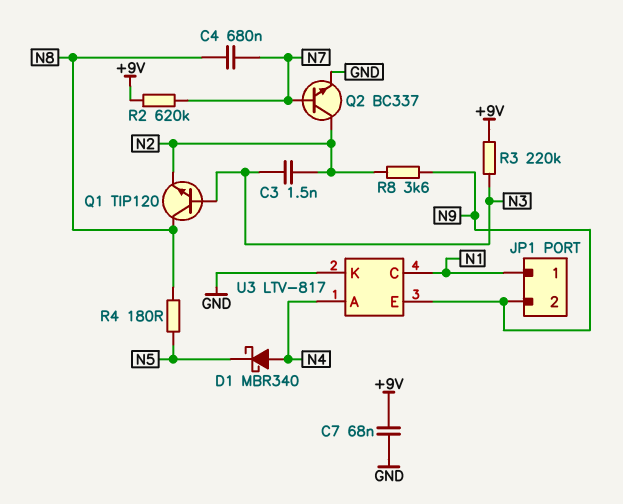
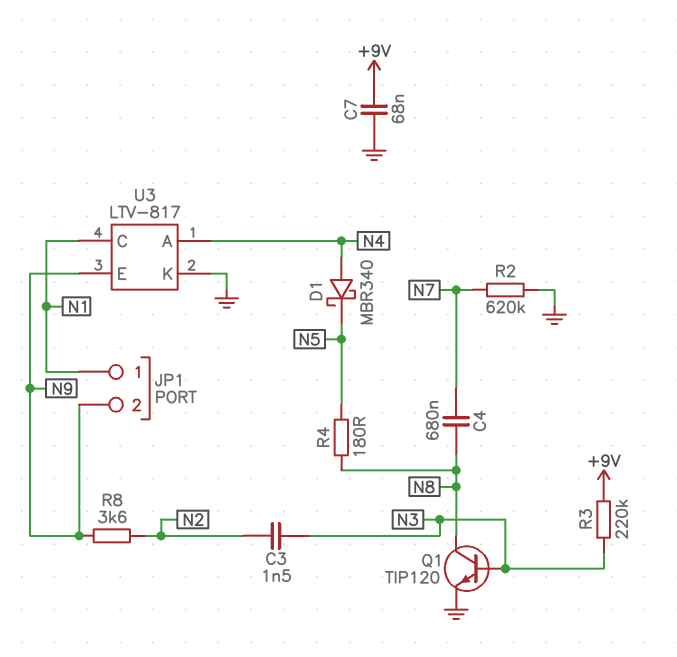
Q1: NPN TIP120 (B N3, C N8, E N2) -> NPN TIP120 (B N3, C N8, E GND)
Q2: NPN BC337 (B N7, C N2, E GND) -> none
R2: 620k (+9V, N7) -> 620k (GND, N7)

